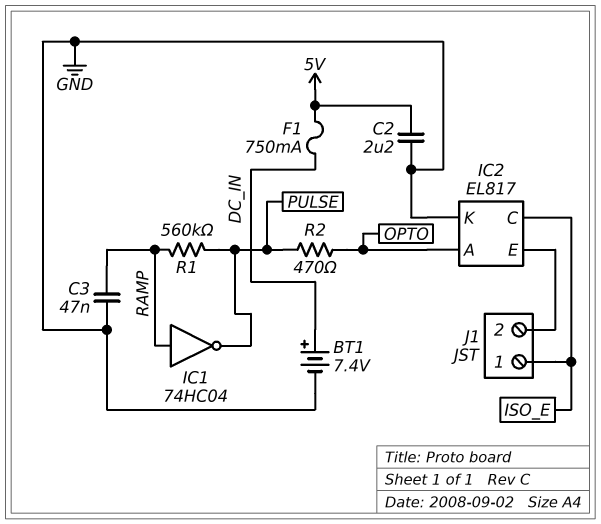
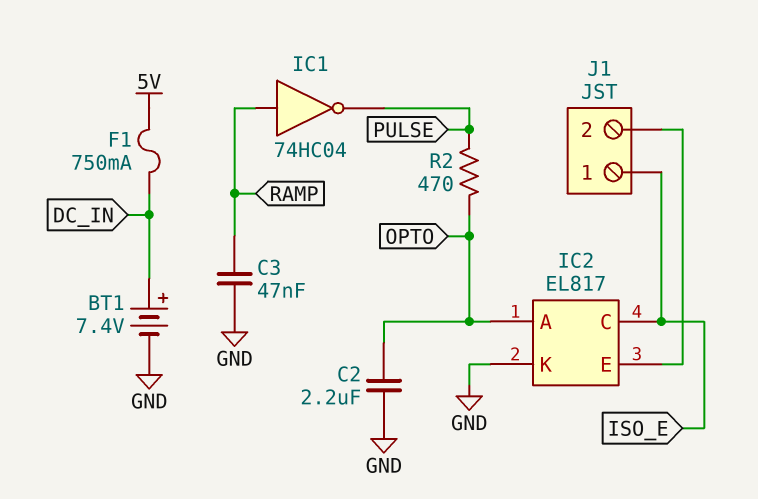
C2: 2.2uF (5V, GND) -> 2.2uF (GND, OPTO)
R1: 560k (PULSE, RAMP) -> none

